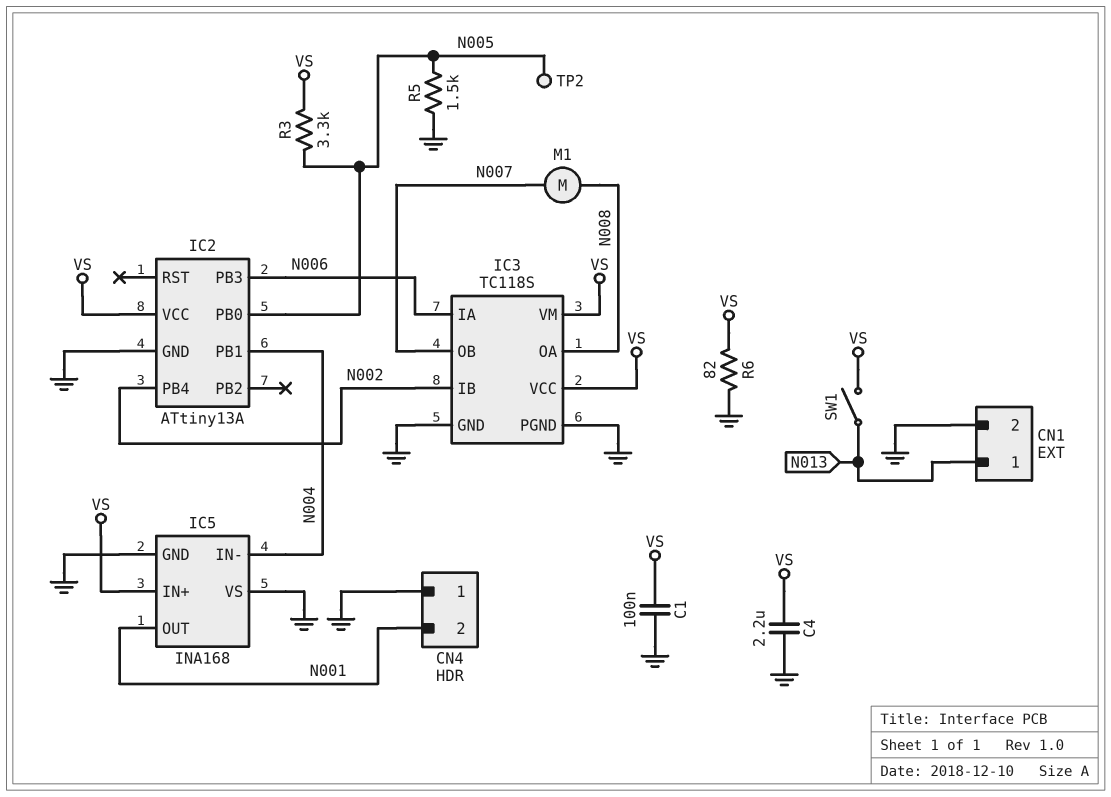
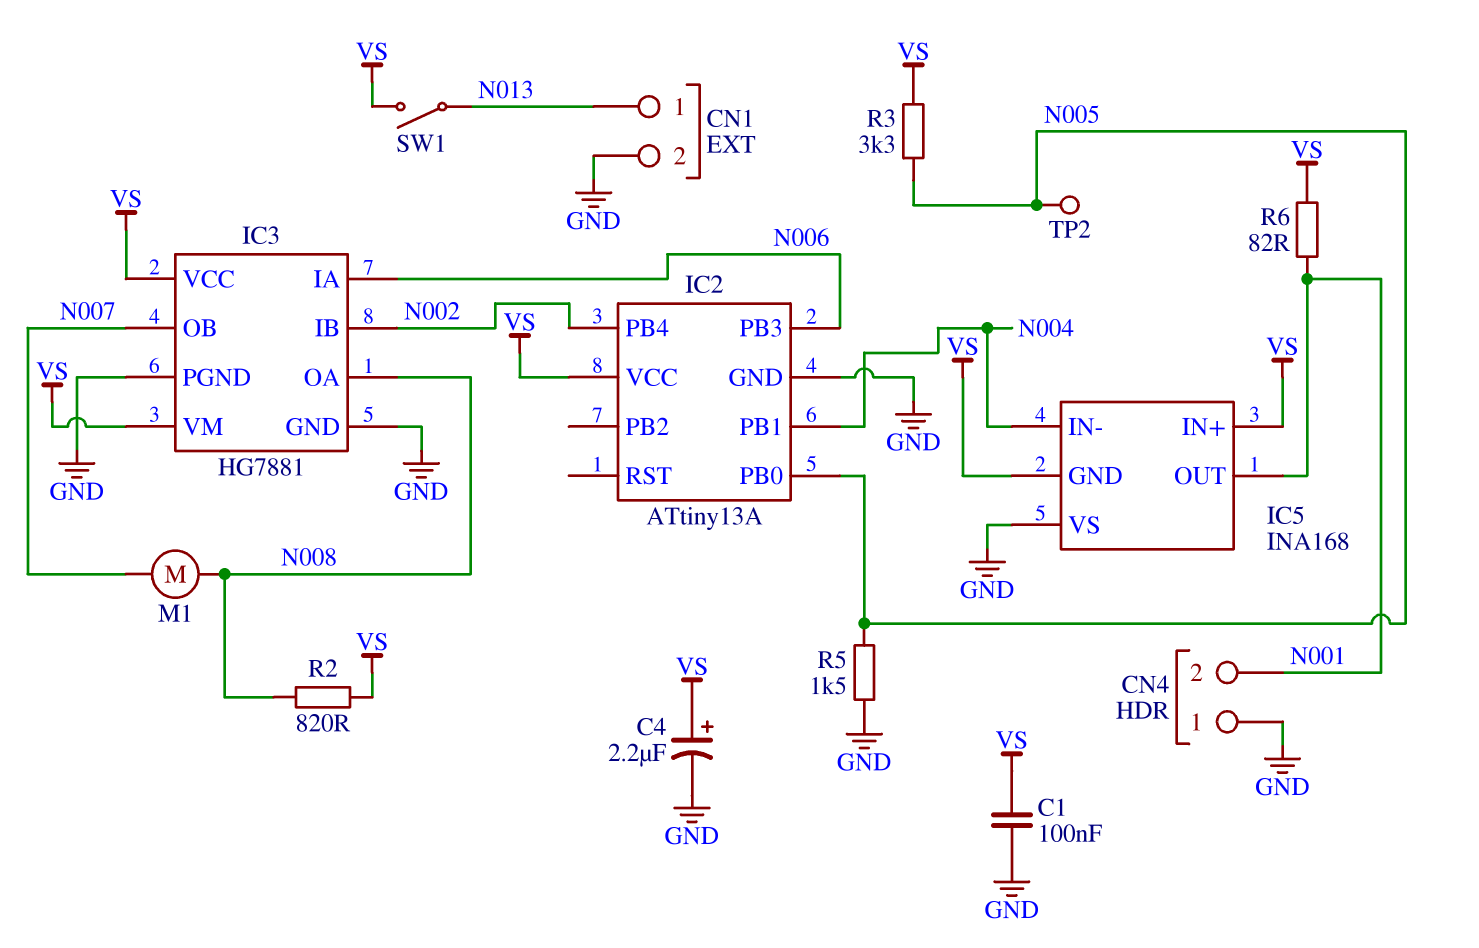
C4: 2.2uF (GND, VS) -> 2.2uF (plus VS, minus GND)
IC3: TC118S -> HG7881
IC5 pin GND: GND -> VS
R2: none -> 820 (N008, VS)
R6: 82 (GND, VS) -> 82 (N001, VS)

